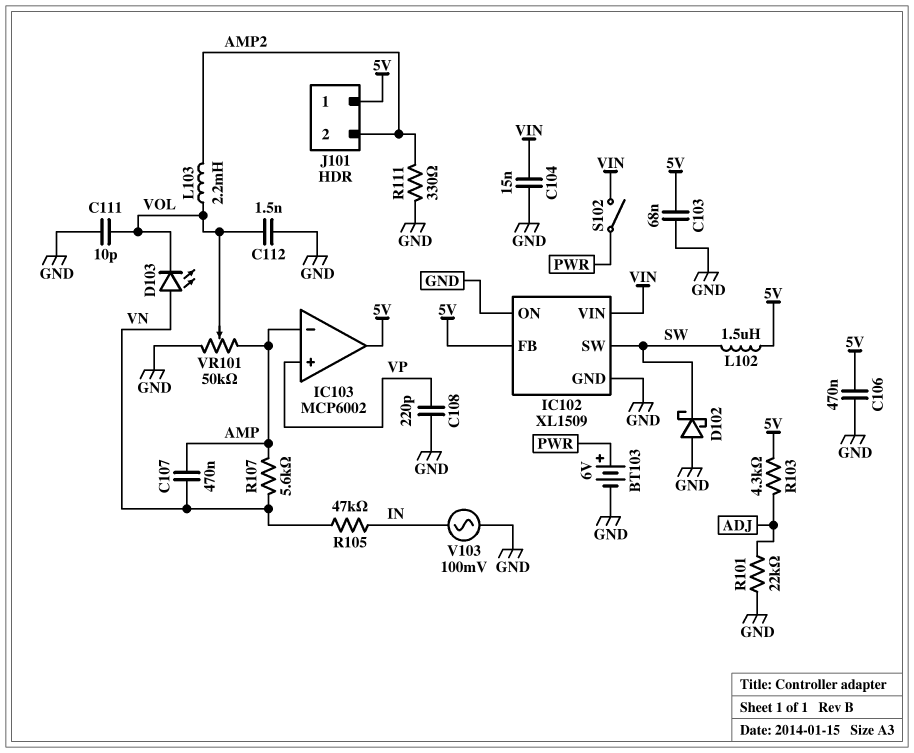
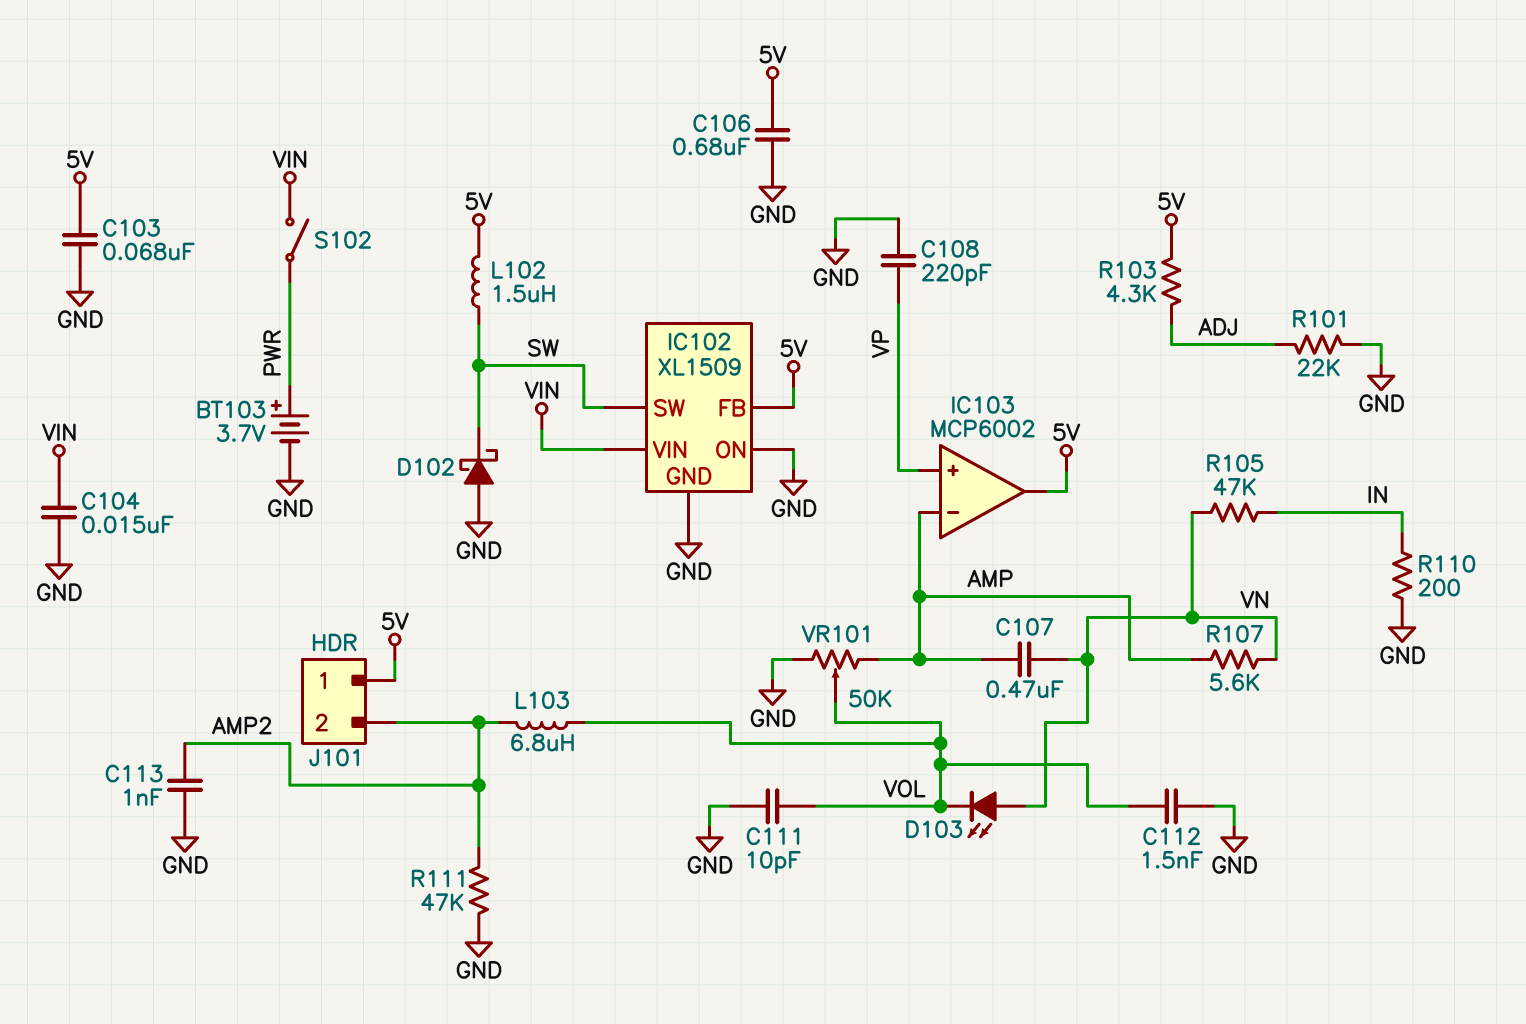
BT103: 6V (plus PWR, minus GND) -> 3.7V (plus PWR, minus GND)
C106: 470nF (5V, GND) -> 680nF (5V, GND)
C113: none -> 1nF (AMP2, GND)
L103: 2.2mH (AMP2, VOL) -> 6.8uH (AMP2, VOL)
R110: none -> 200 (GND, IN)
R111: 330 (AMP2, GND) -> 47k (AMP2, GND)
V103: AC 100mV (GND, IN) -> none

